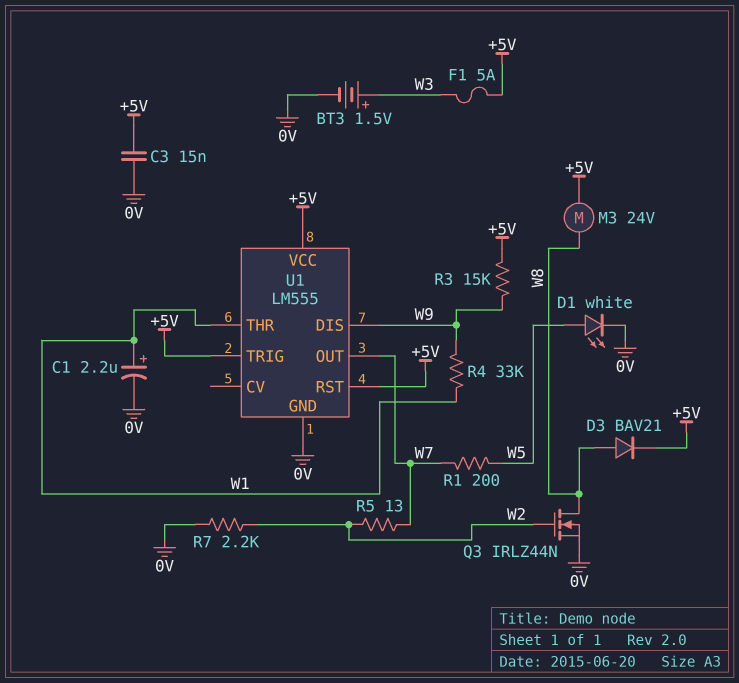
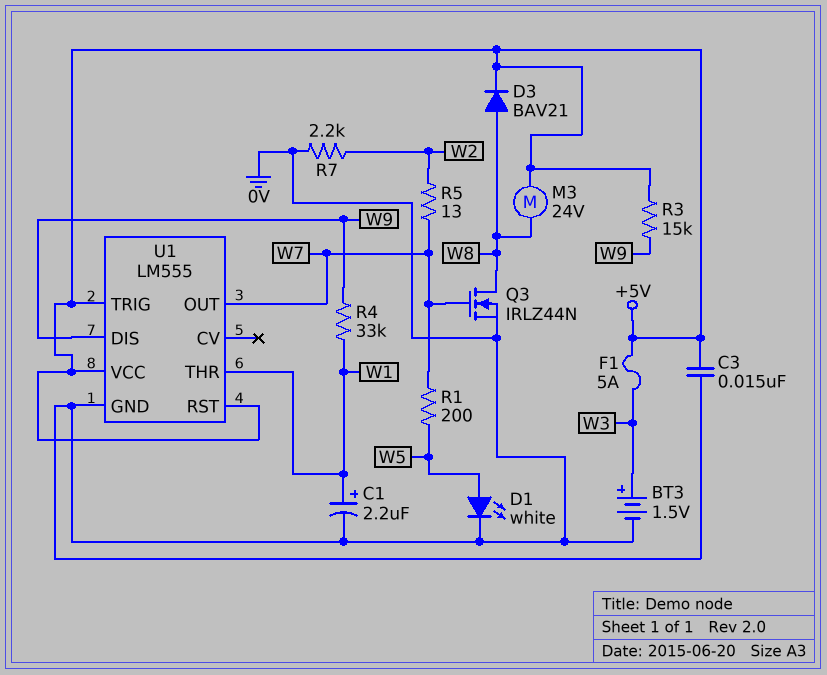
Q3: NMOS IRLZ44N (G W2, D W8, S 0V) -> NMOS IRLZ44N (G W7, D W8, S 0V)

